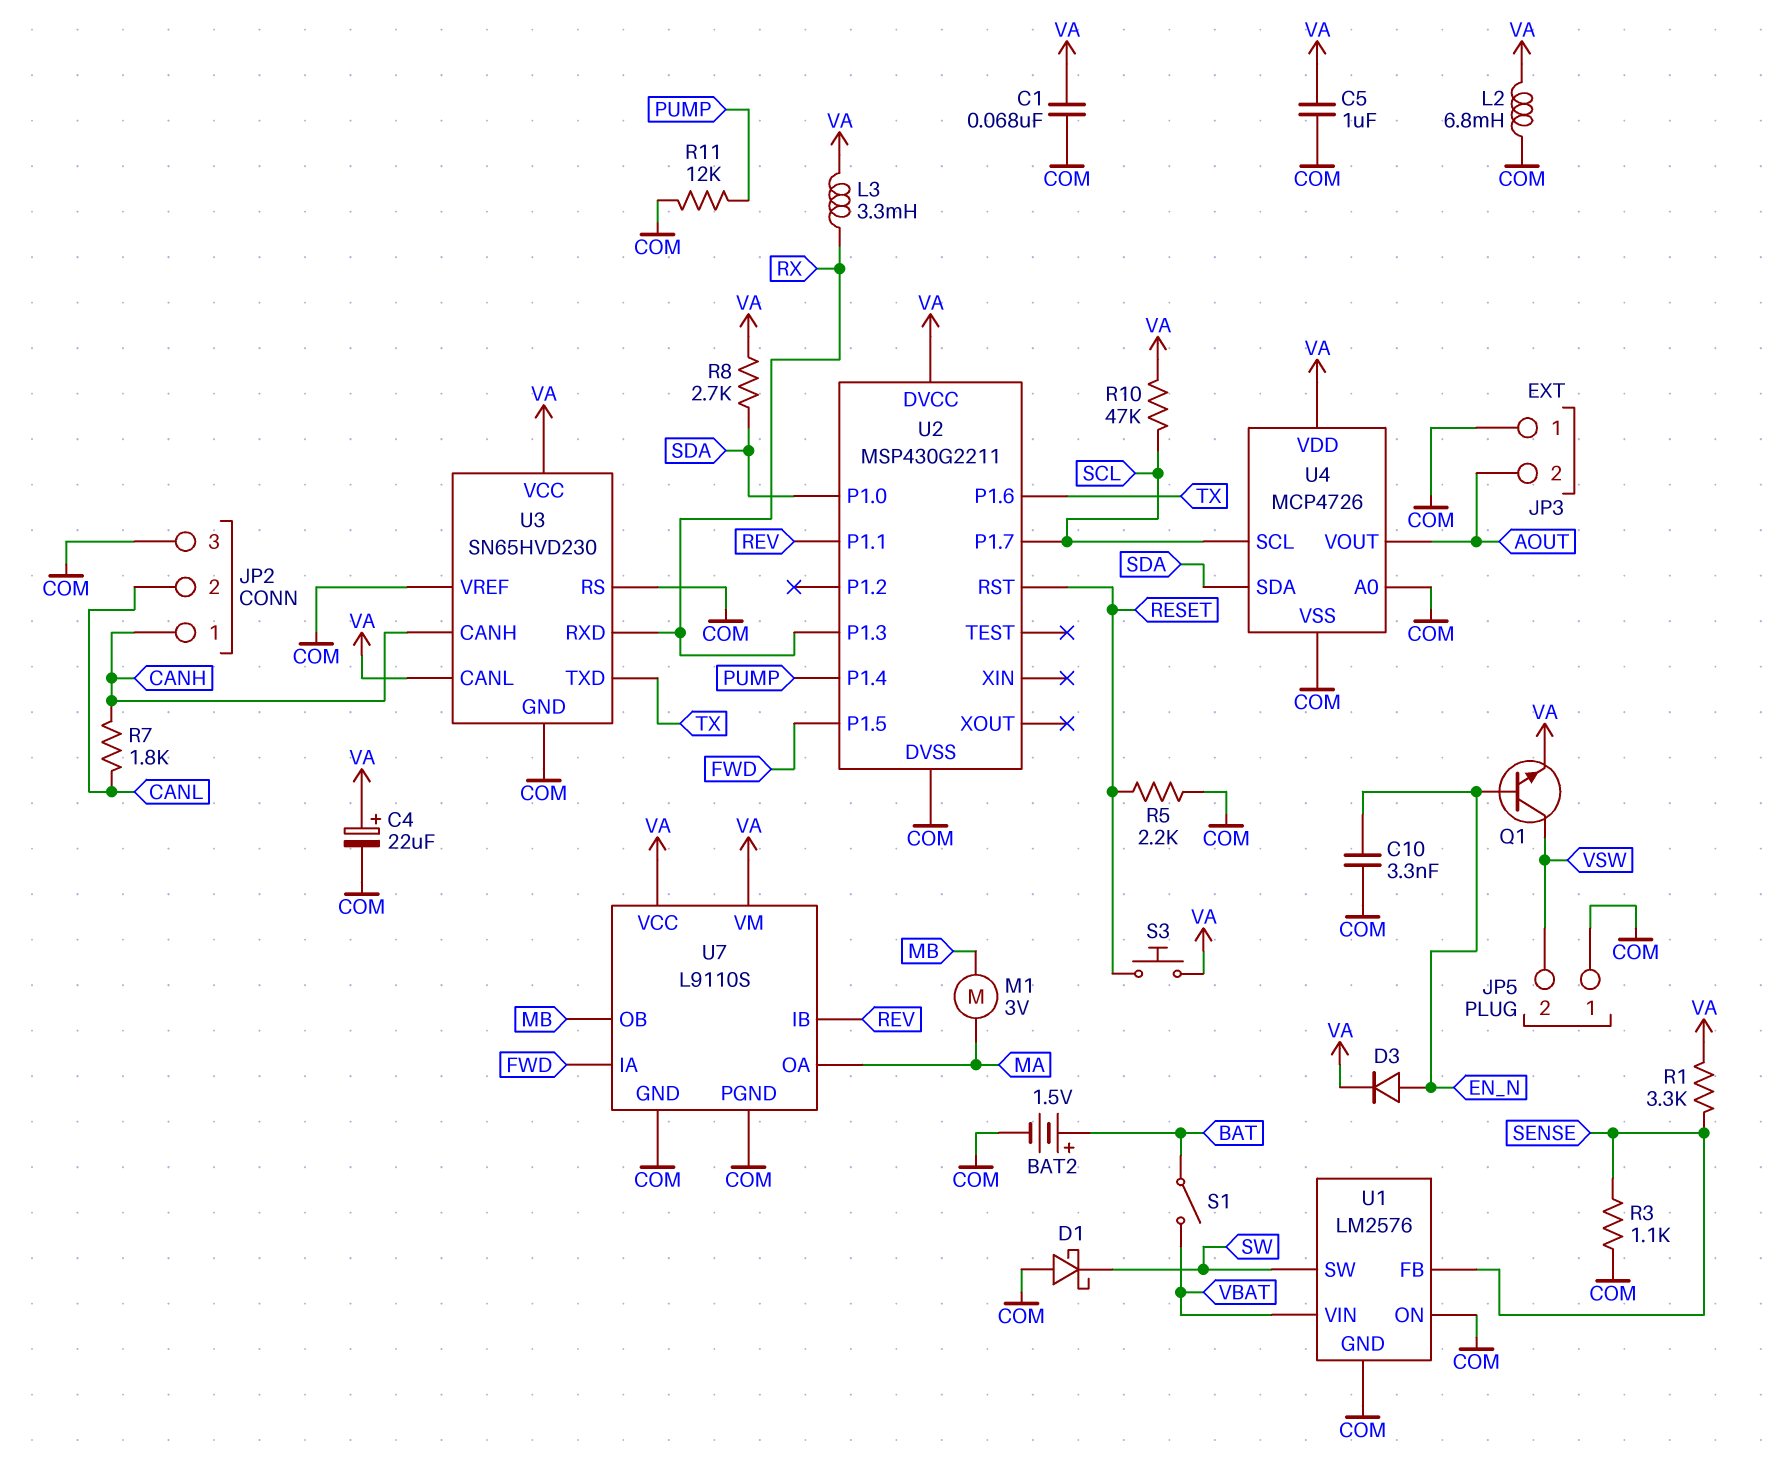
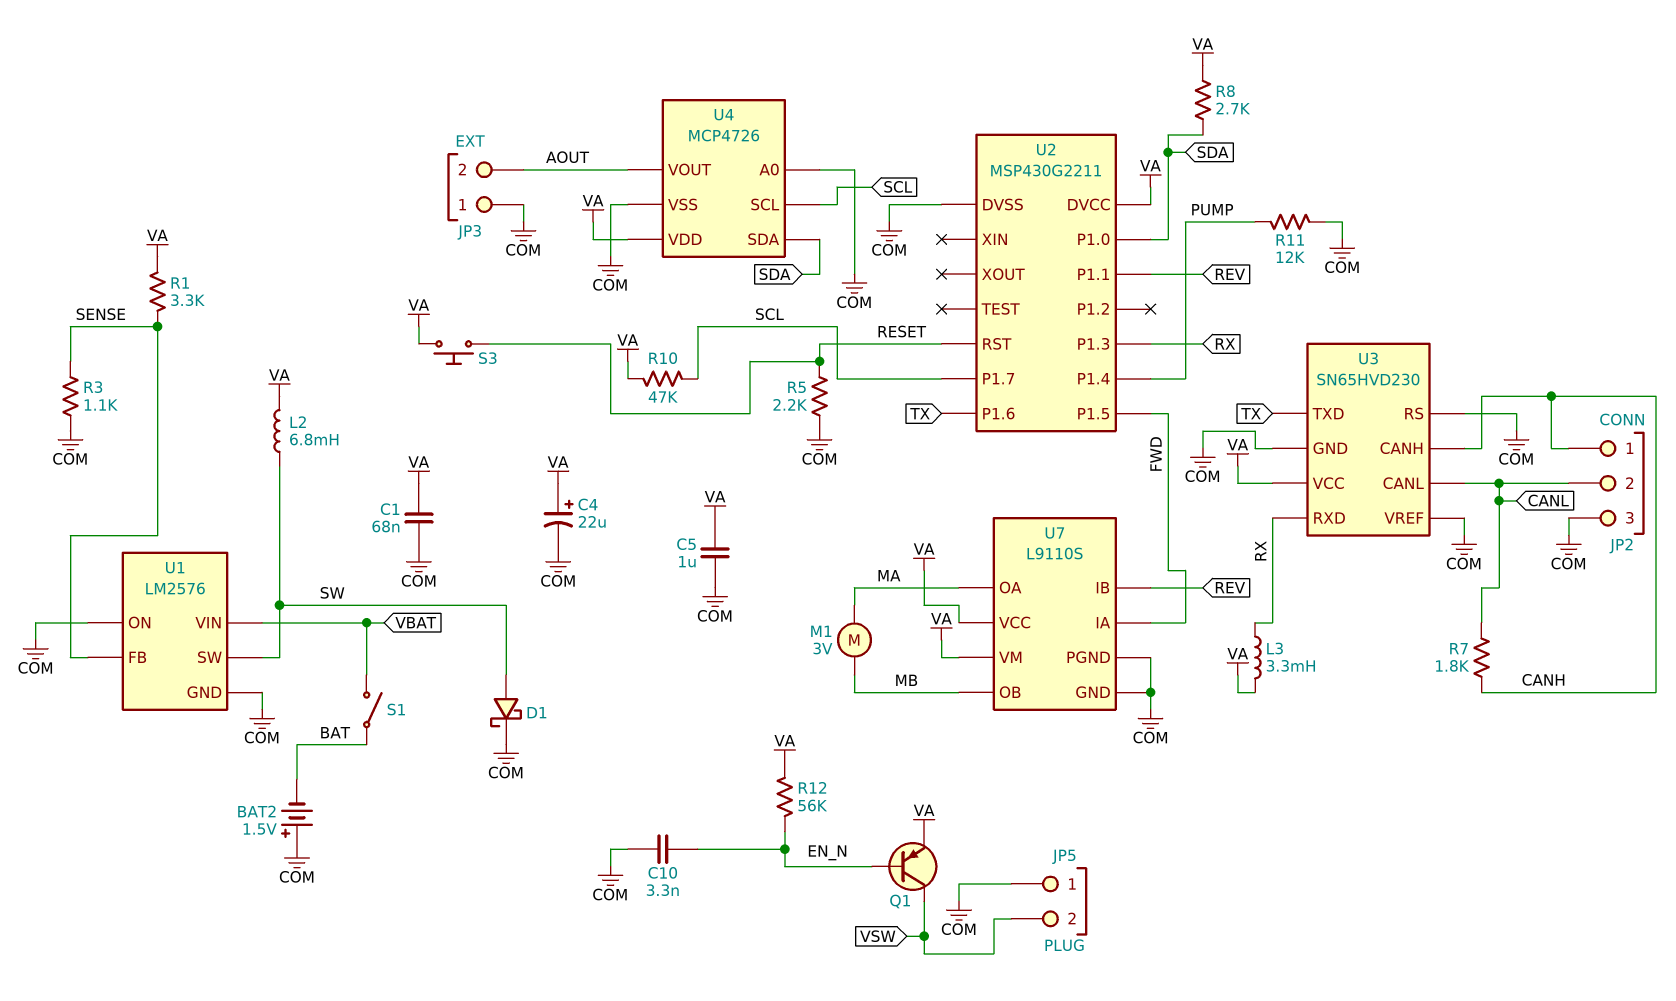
BAT2: 1.5V (plus BAT, minus COM) -> 1.5V (plus COM, minus BAT)
D1: schottky (A COM, K SW) -> schottky (A SW, K COM)
D3: diode (A EN_N, K VA) -> none
L2: 6.8mH (COM, VA) -> 6.8mH (SW, VA)
Q1: NPN (B EN_N, C VSW, E VA) -> PNP (B EN_N, C VSW, E VA)
R12: none -> 56k (EN_N, VA)
U3 pin CANL: VA -> CANL

